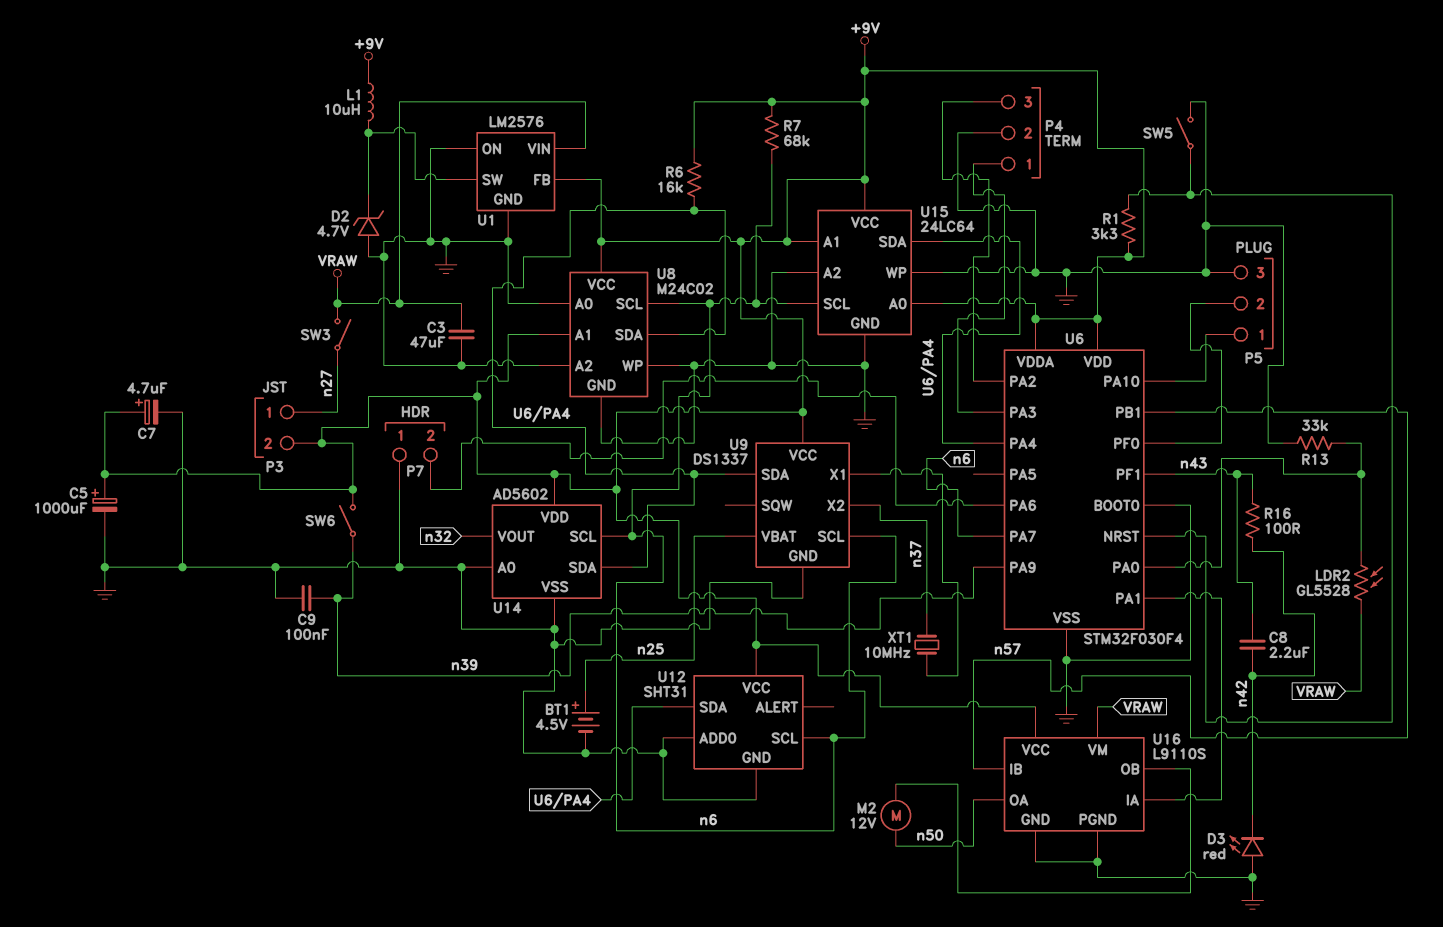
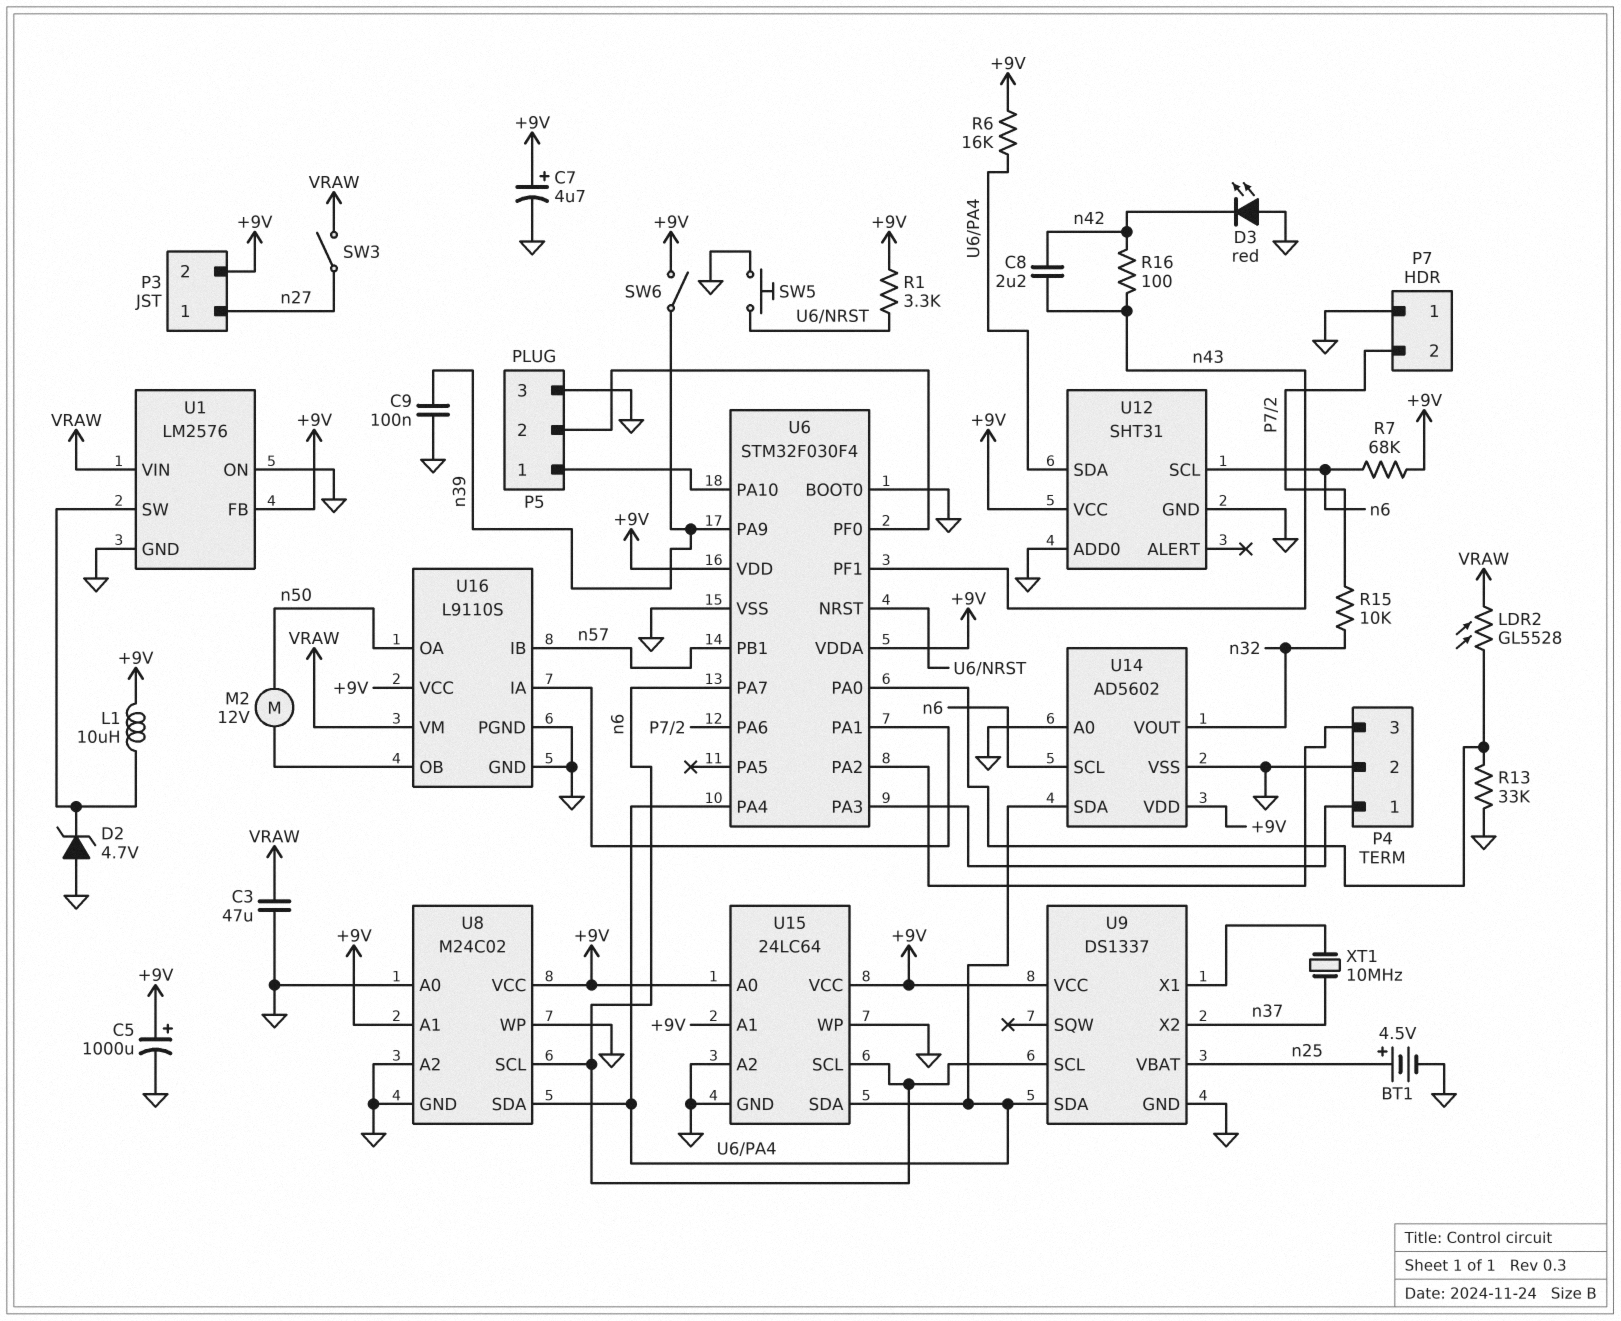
R15: none -> 10k (P7/2, n32)
SW5: switch (GND, U6/NRST) -> button (GND, U6/NRST)

